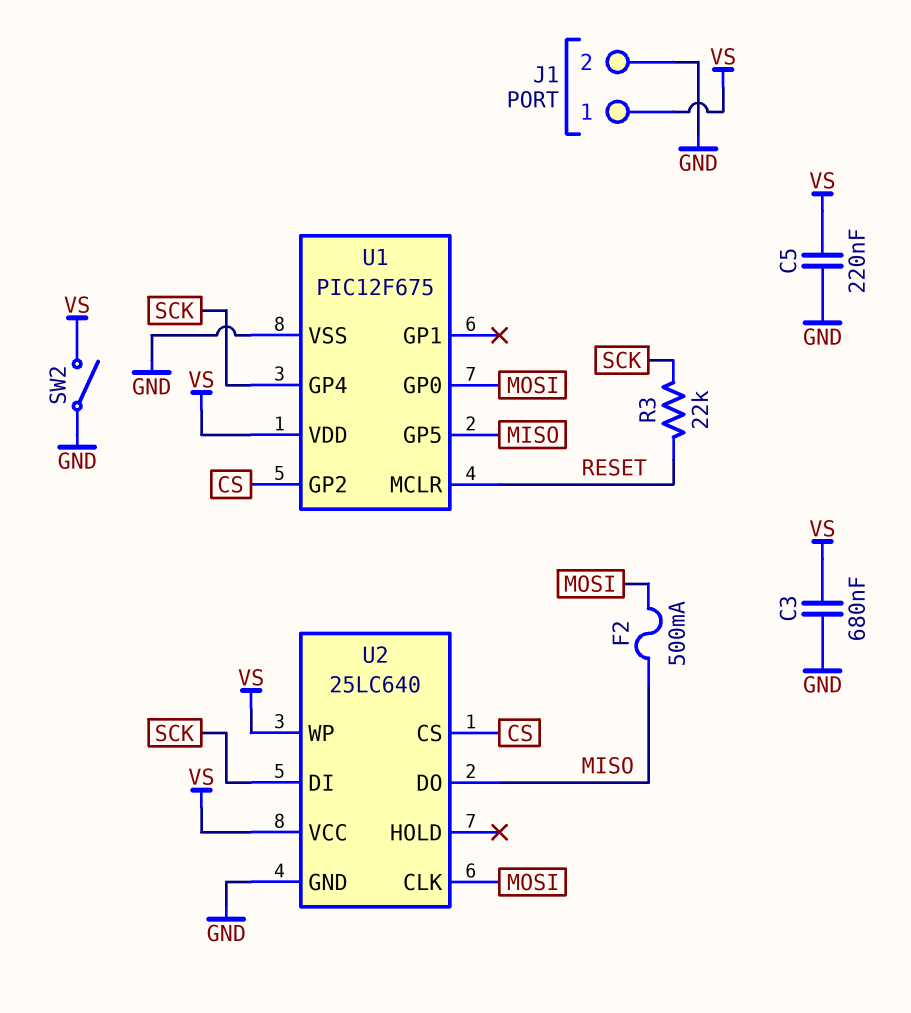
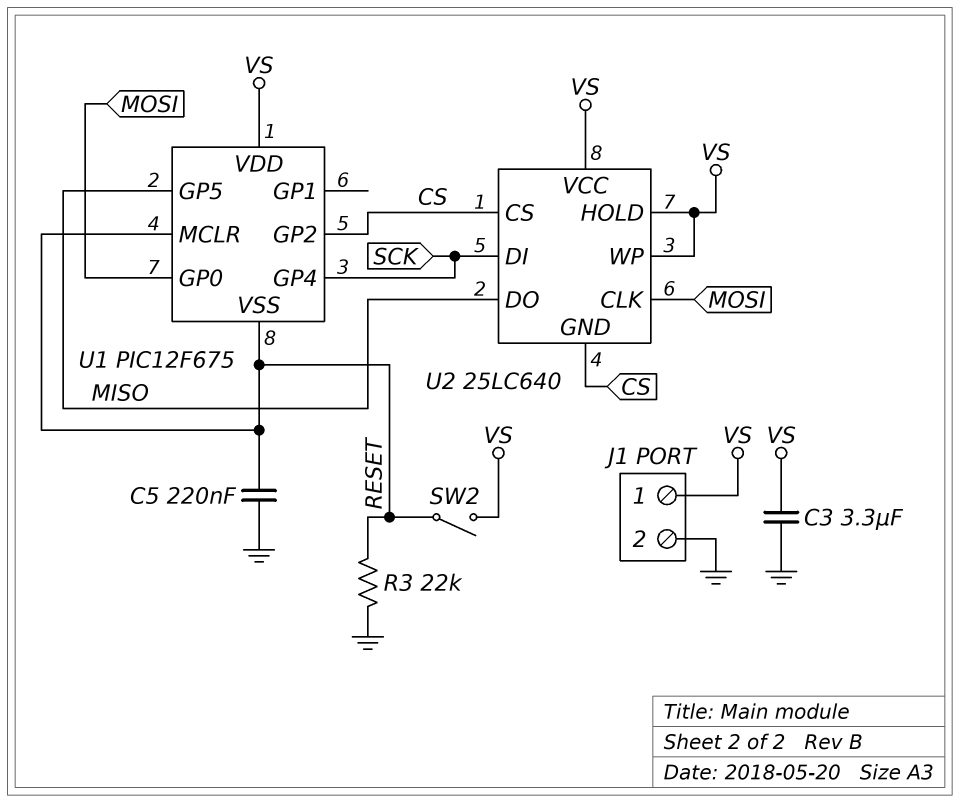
C3: 680nF (GND, VS) -> 3.3uF (GND, VS)
C5: 220nF (GND, VS) -> 220nF (GND, RESET)
F2: 500mA (MISO, MOSI) -> none
R3: 22k (RESET, SCK) -> 22k (GND, RESET)
SW2: switch (GND, VS) -> switch (RESET, VS)
U1 pin VSS: GND -> RESET
U2 pin GND: GND -> CS
U2 pin HOLD: none -> VS

